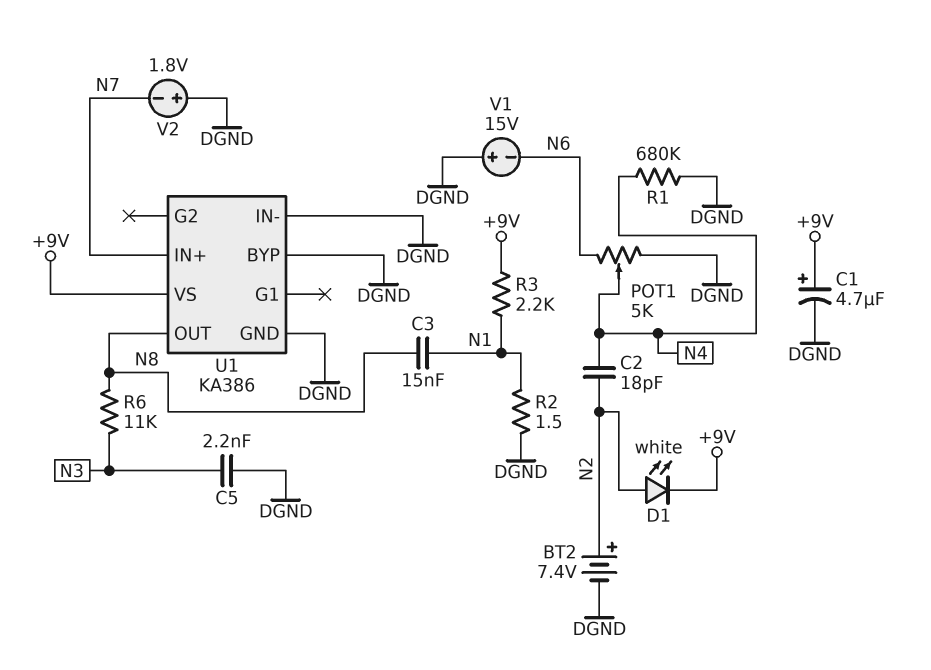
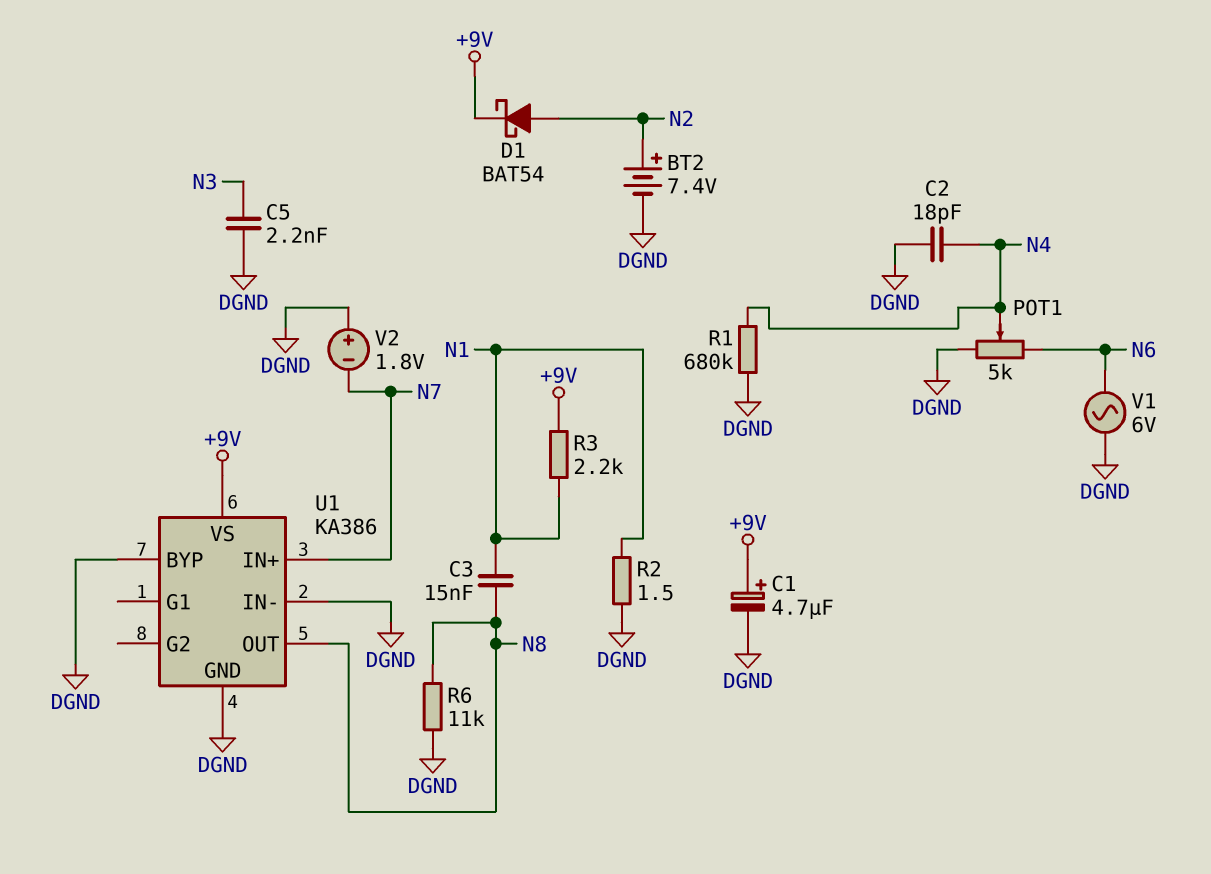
C2: 18pF (N2, N4) -> 18pF (DGND, N4)
D1: LED white (A N2, K +9V) -> schottky BAT54 (A N2, K +9V)
R6: 11k (N3, N8) -> 11k (DGND, N8)
V1: 15V (plus DGND, minus N6) -> AC 6V (DGND, N6)

